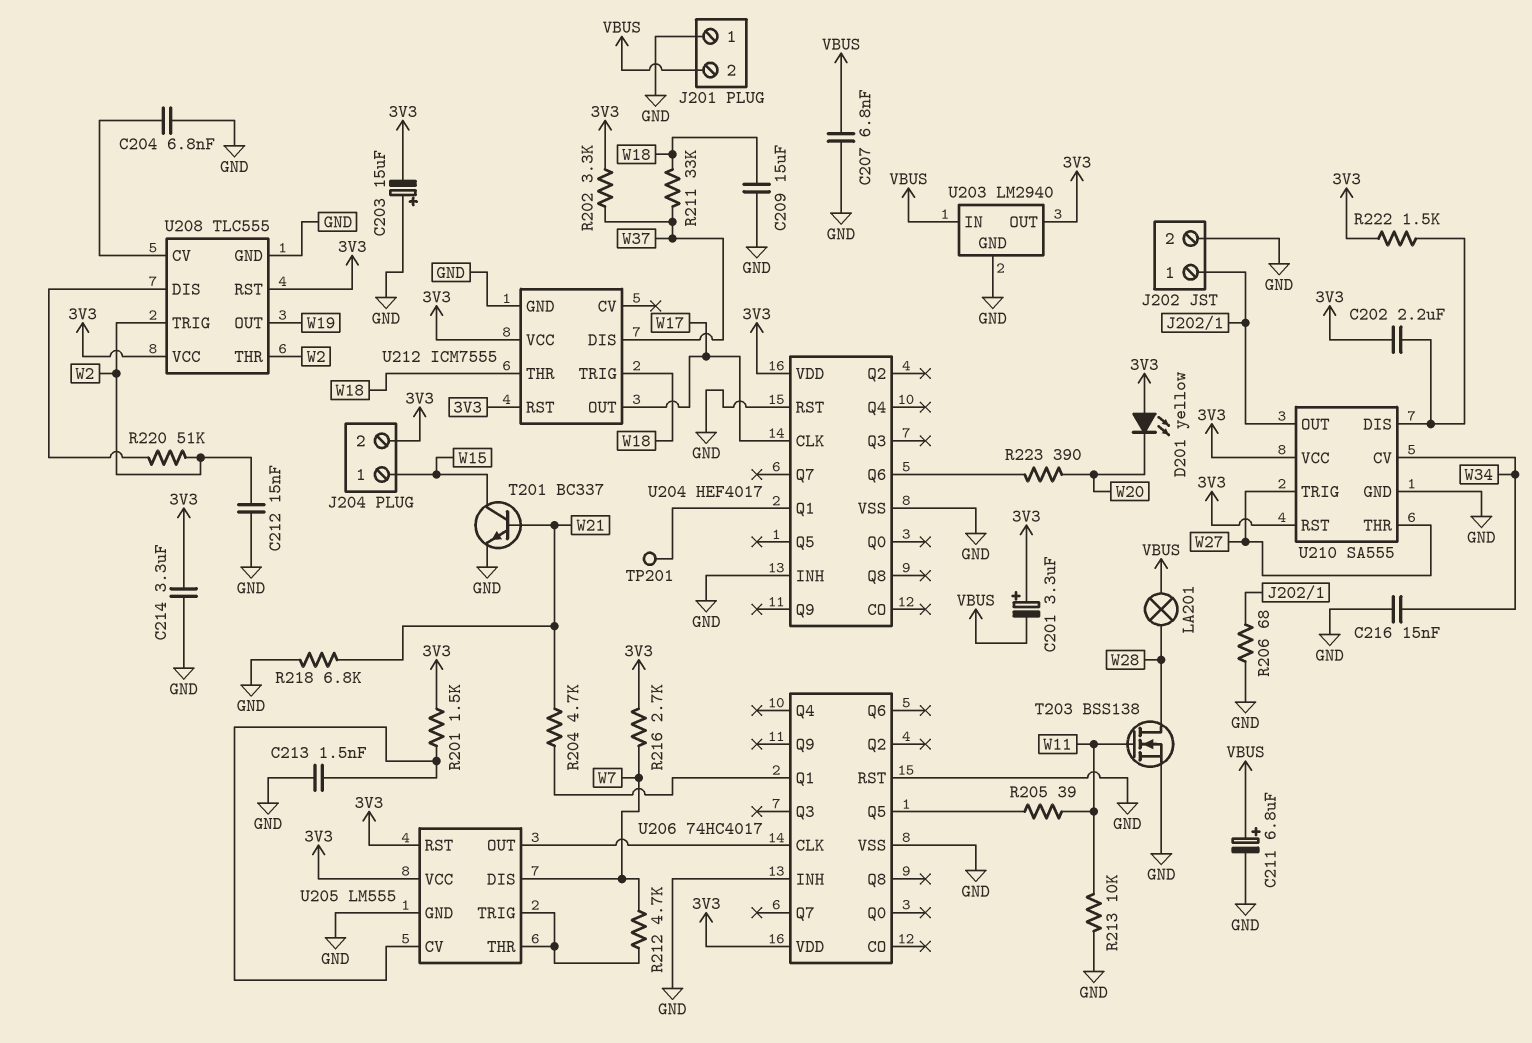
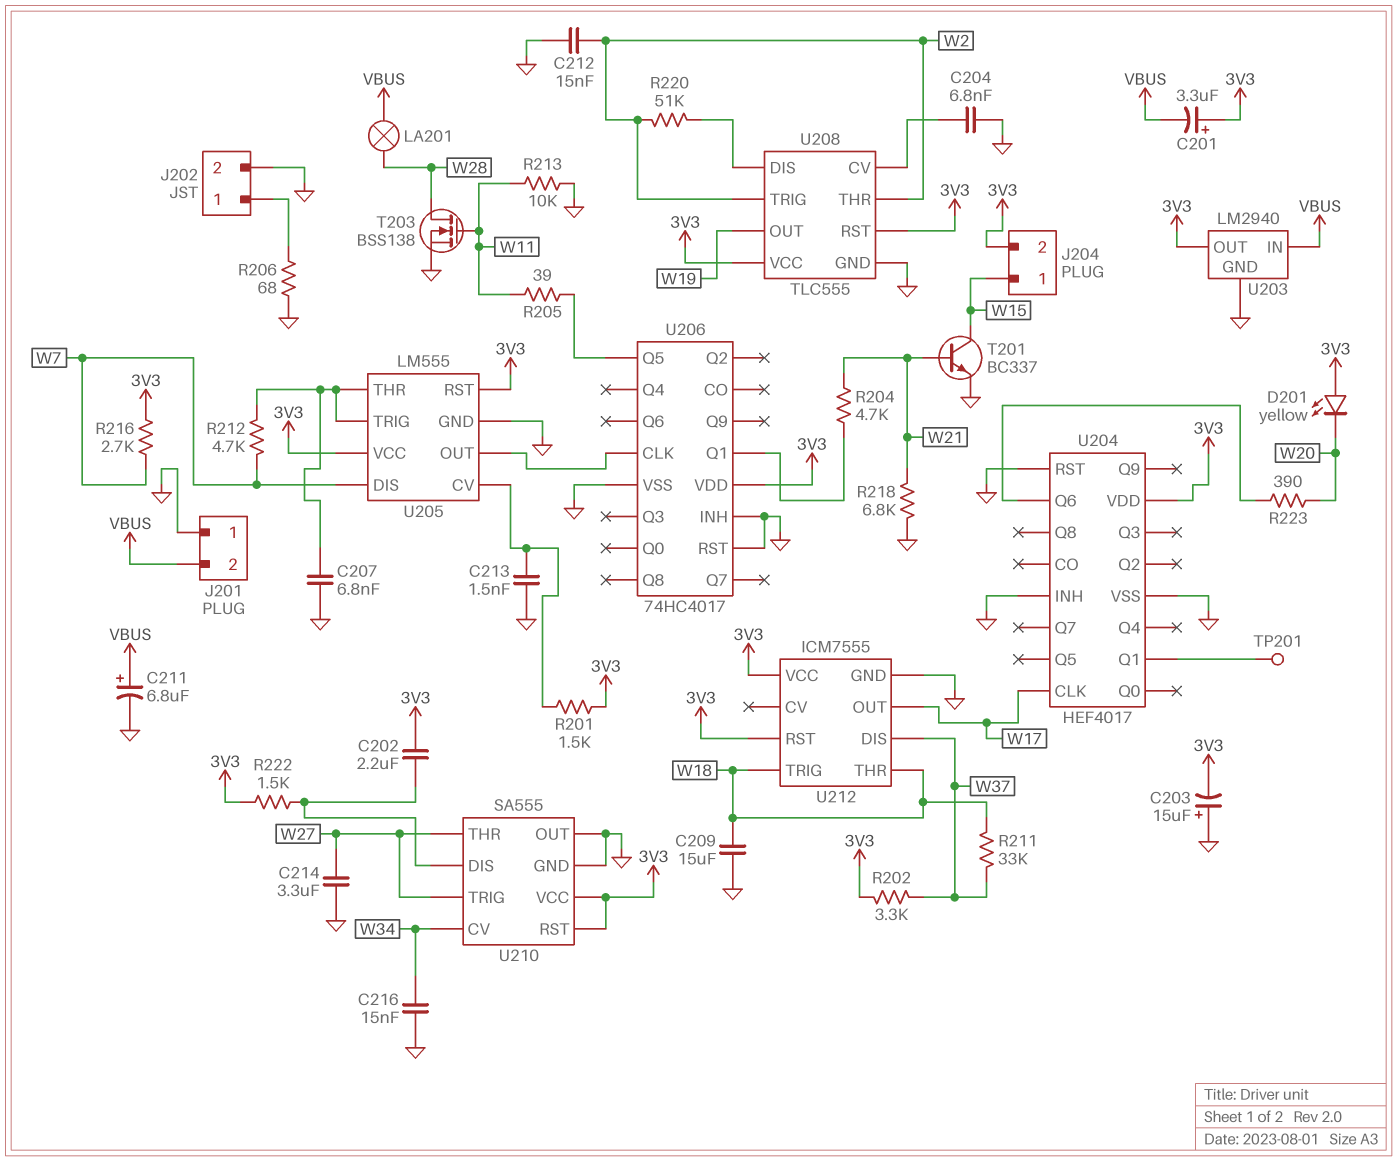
C207: 6.8nF (GND, VBUS) -> 6.8nF (GND, U205/THR)
C214: 3.3uF (3V3, GND) -> 3.3uF (GND, W27)
U210 pin OUT: J202/1 -> GND

